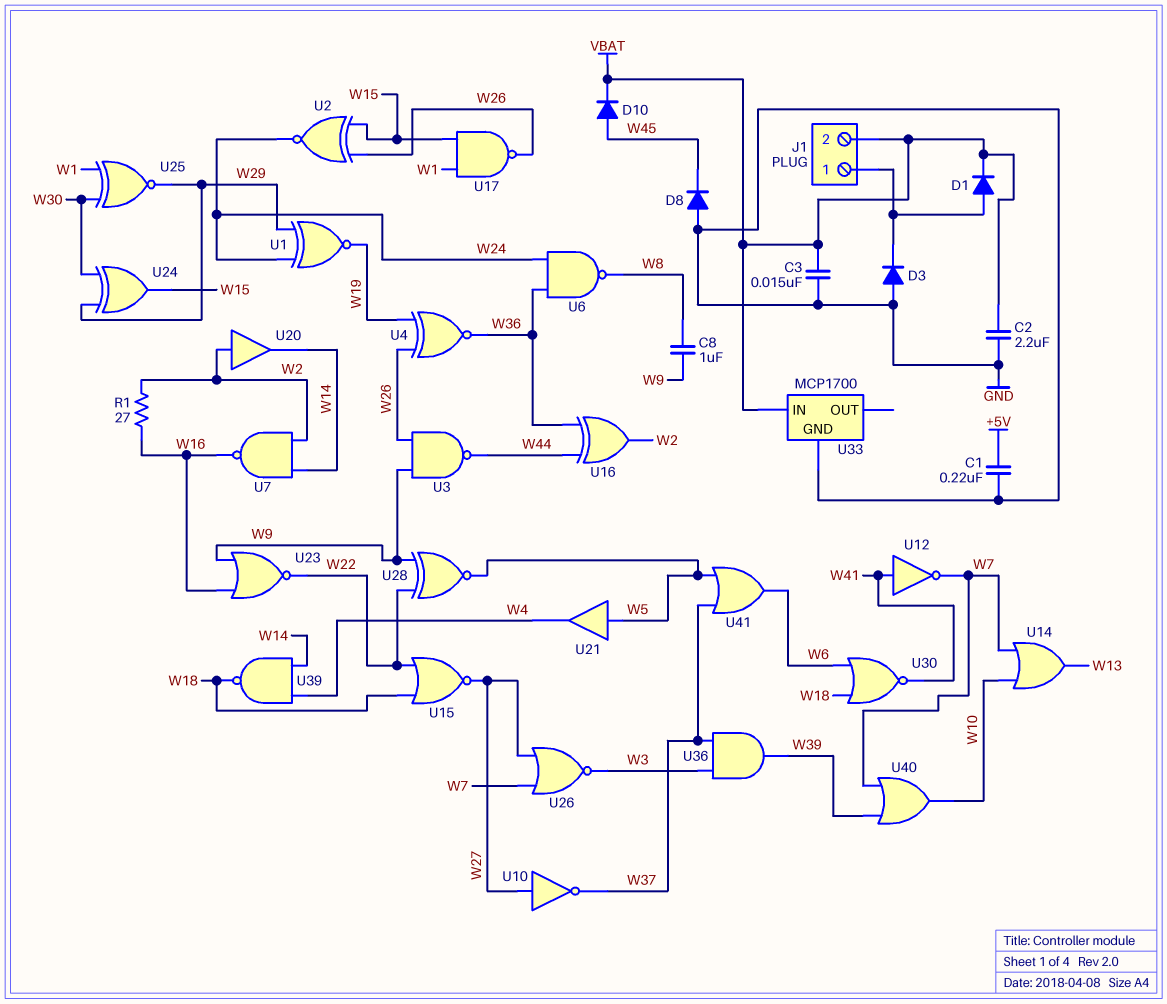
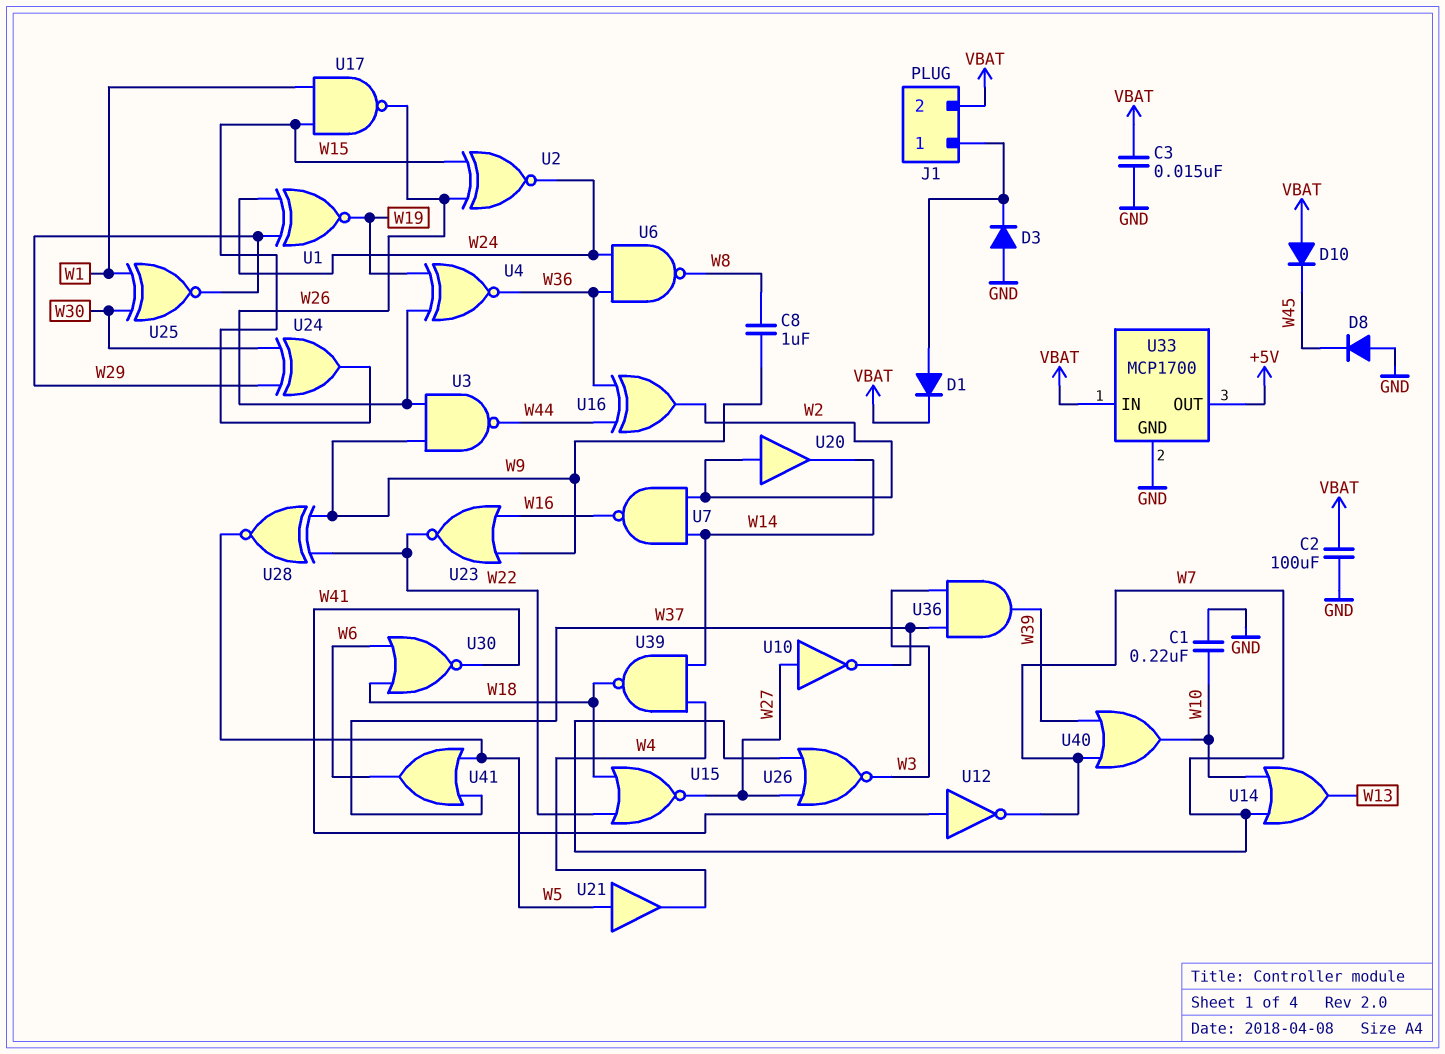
C1: 220nF (+5V, GND) -> 220nF (GND, W10)
C2: 2.2uF (GND, VBAT) -> 100uF (GND, VBAT)
D10: diode (A W45, K VBAT) -> diode (A VBAT, K W45)
R1: 27 (W2, W16) -> none
U33 pin OUT: none -> +5V

